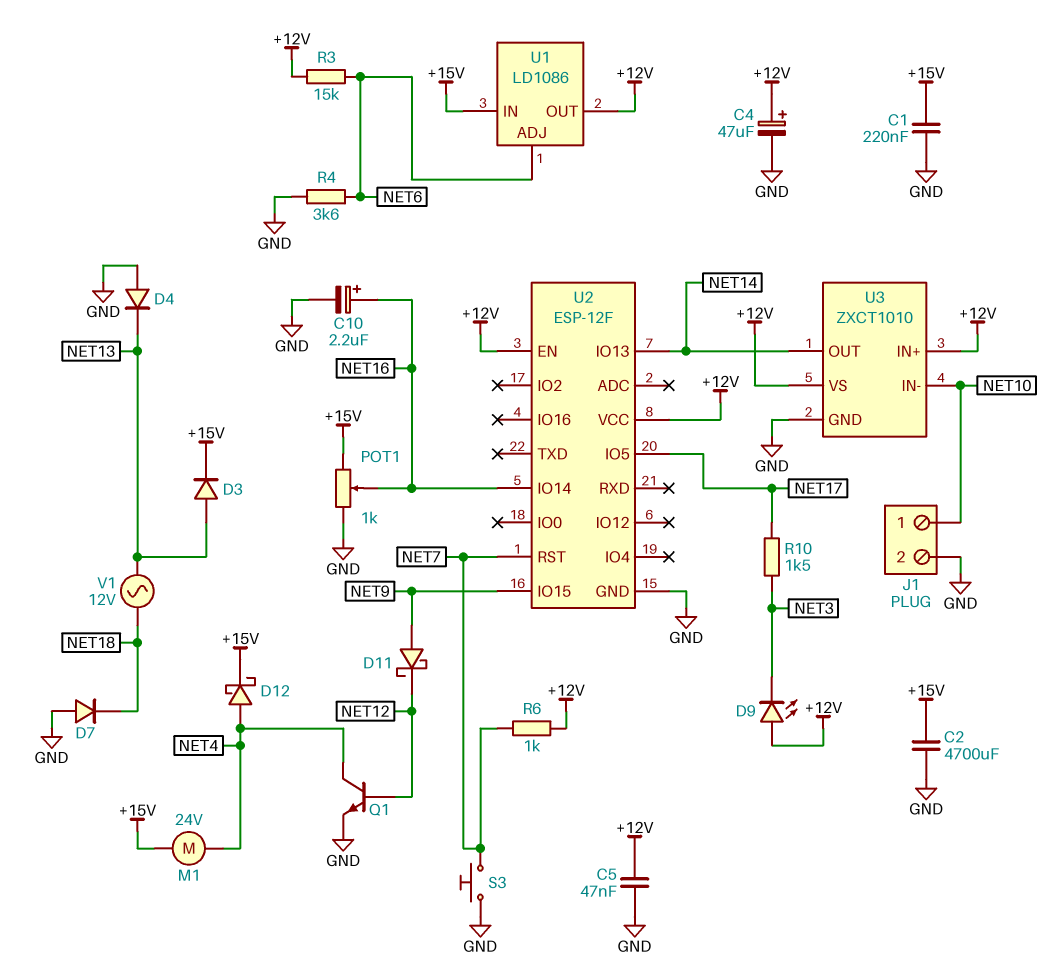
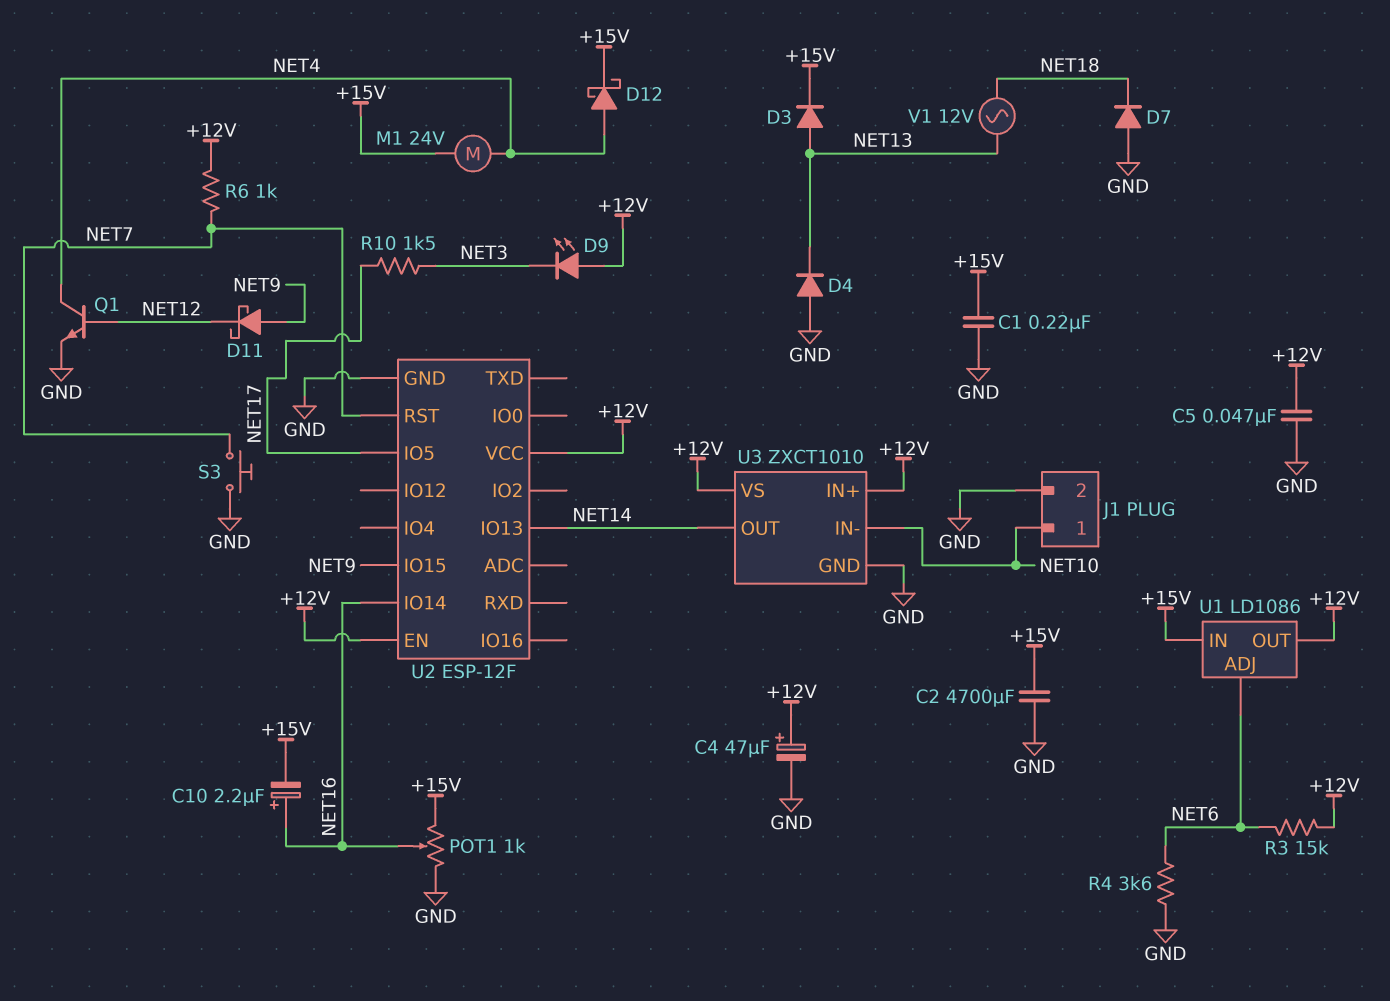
C10: 2.2uF (plus NET16, minus GND) -> 2.2uF (plus NET16, minus +15V)

